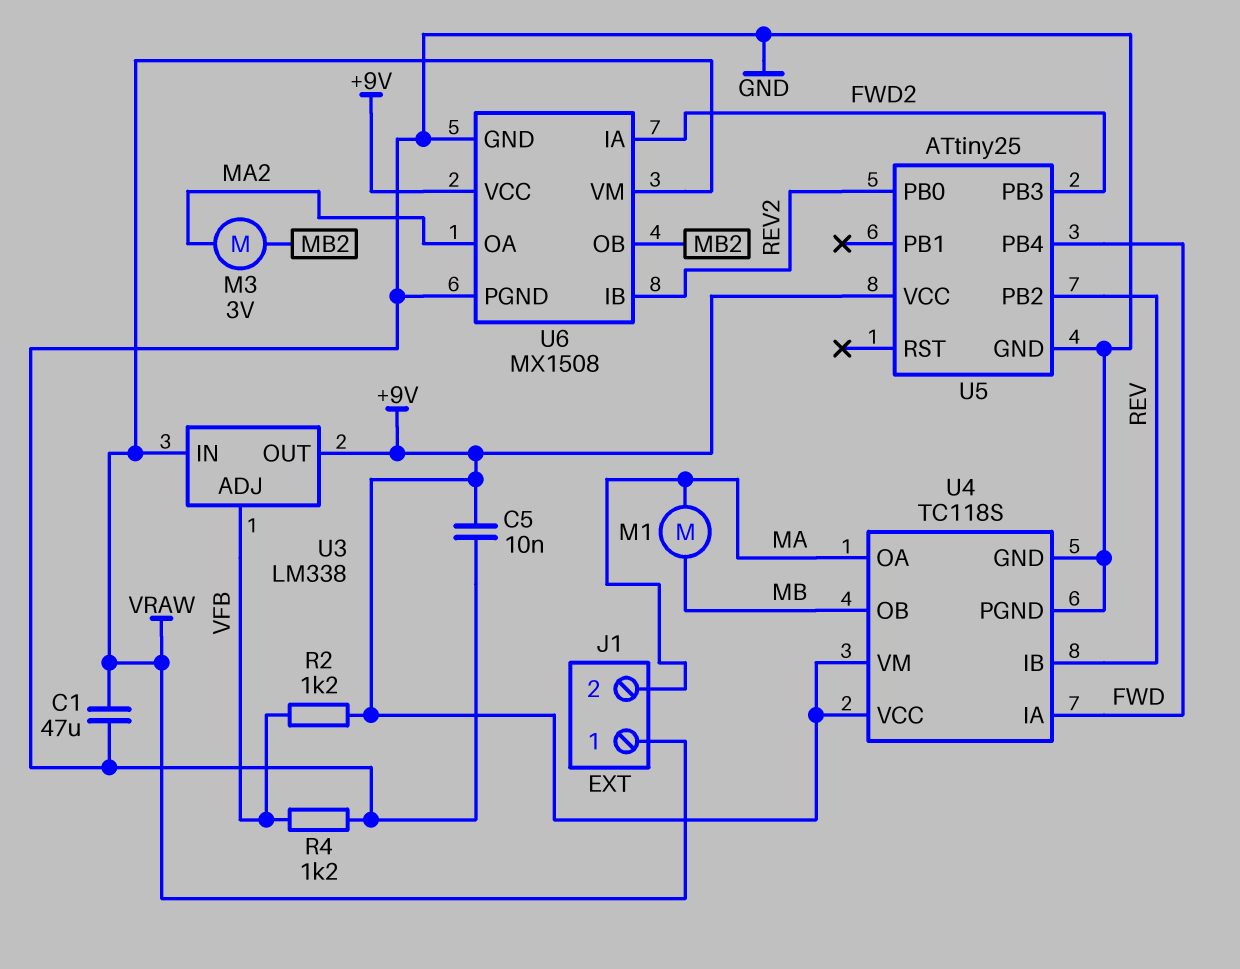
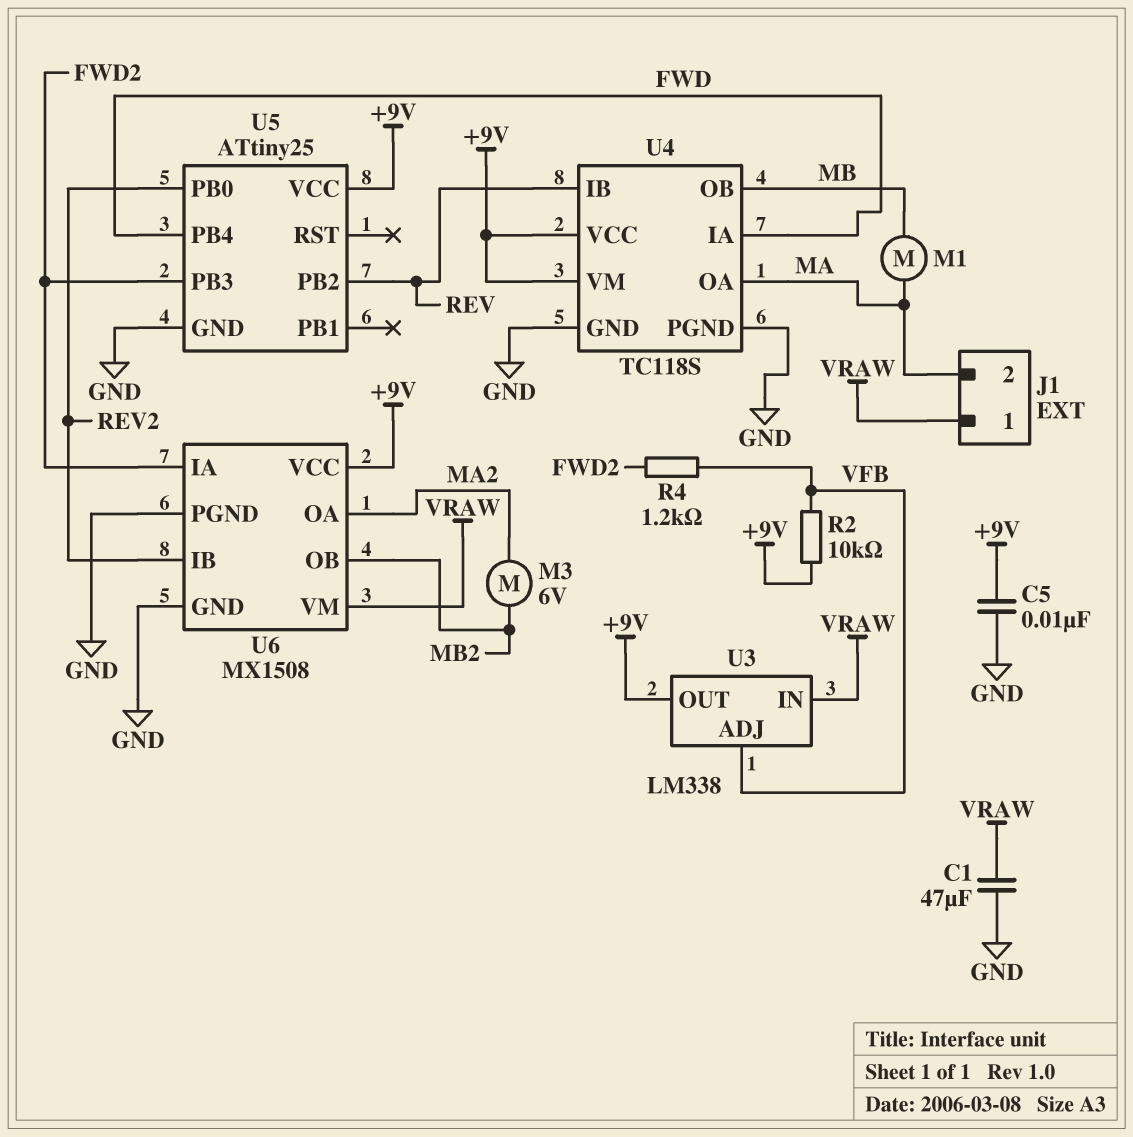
M3: motor 3V (MA2, MB2) -> motor 6V (MA2, MB2)
R2: 1.2k (+9V, VFB) -> 10k (+9V, VFB)
R4: 1.2k (GND, VFB) -> 1.2k (FWD2, VFB)

